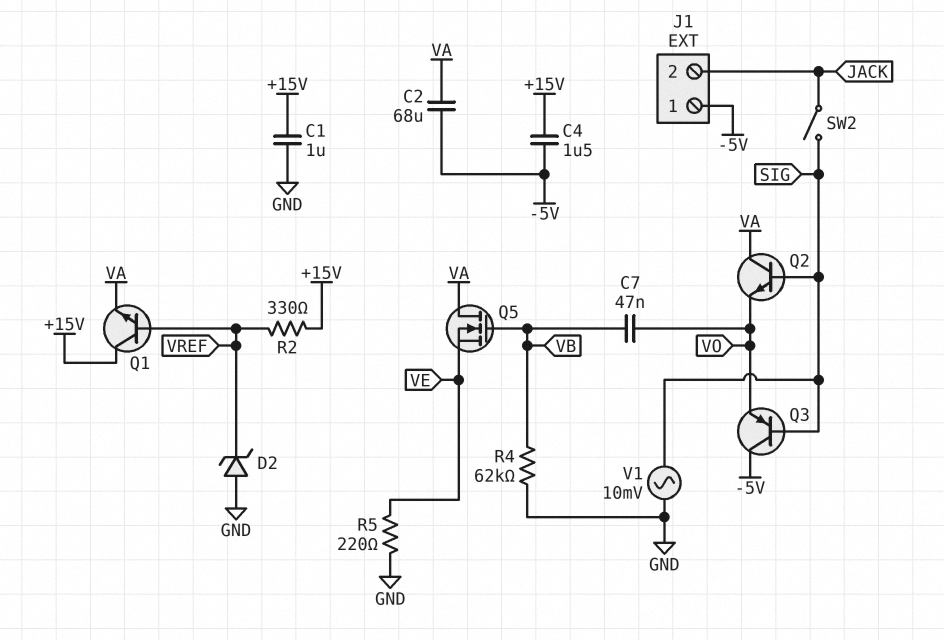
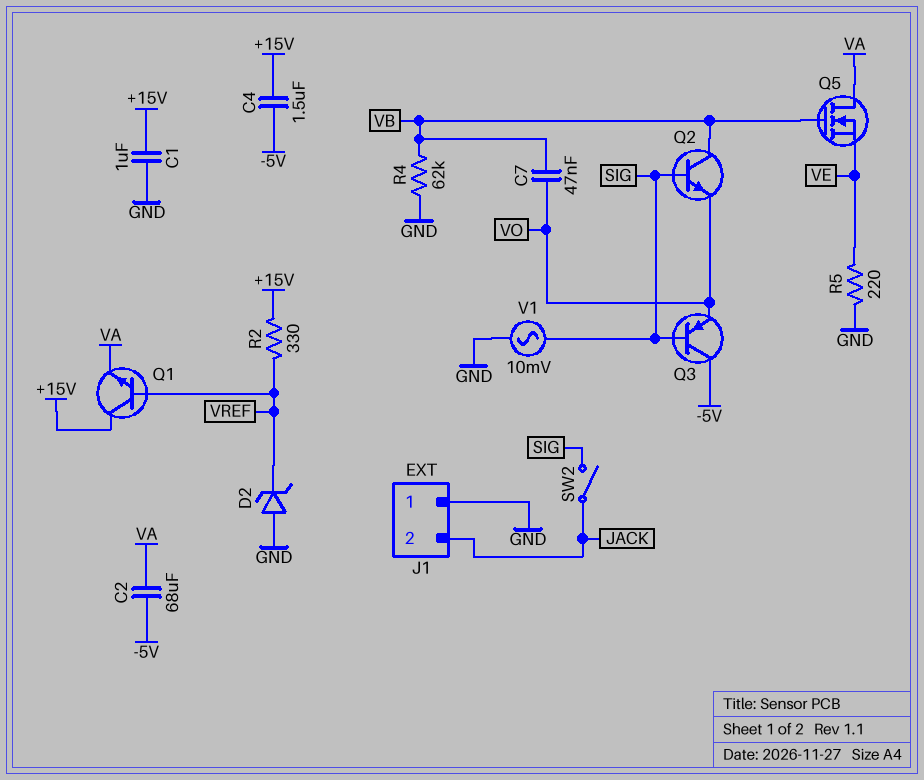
J1 pin 1: -5V -> GND
Q2: NPN (B SIG, C VA, E VO) -> NPN (B SIG, C VB, E VO)

